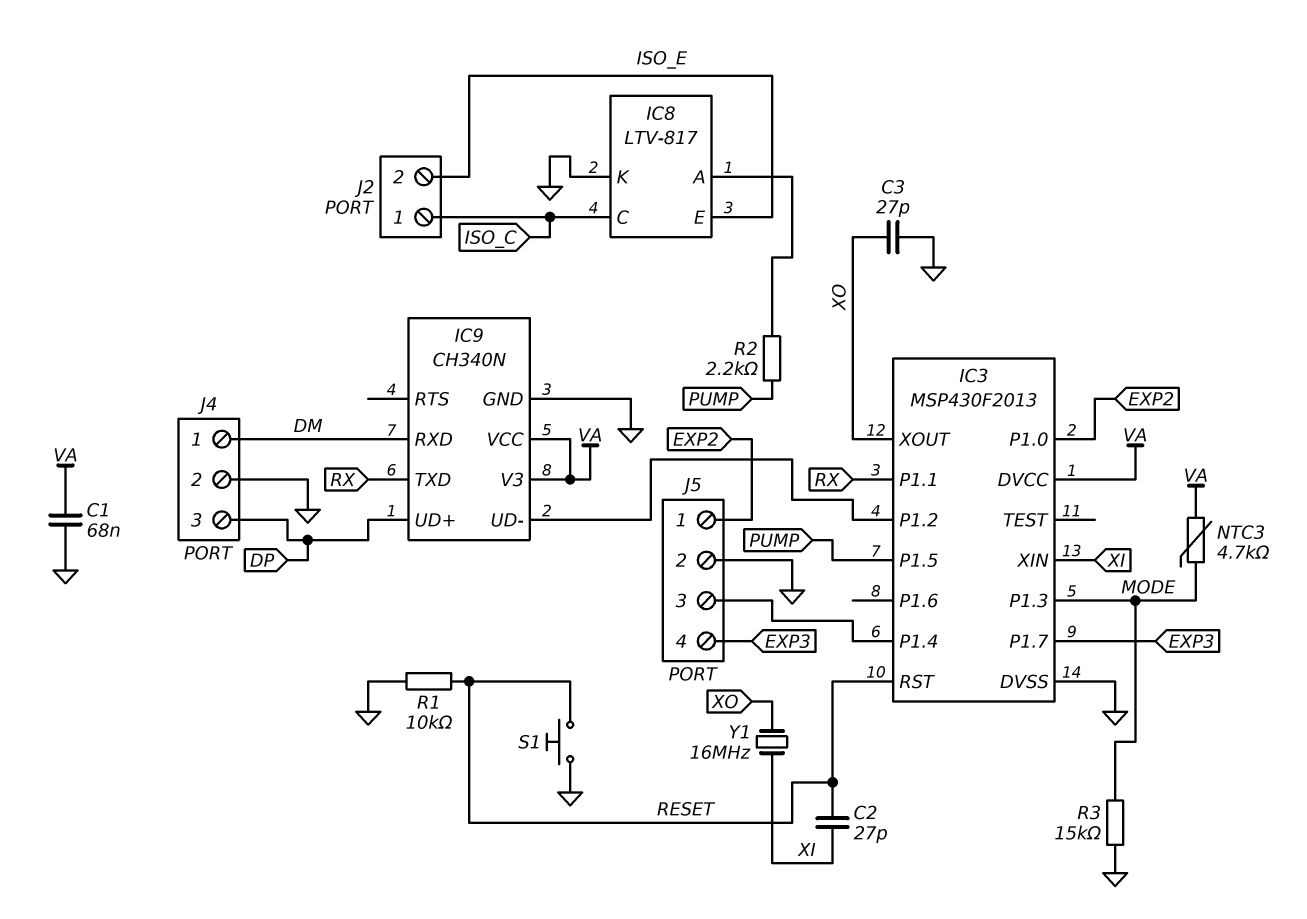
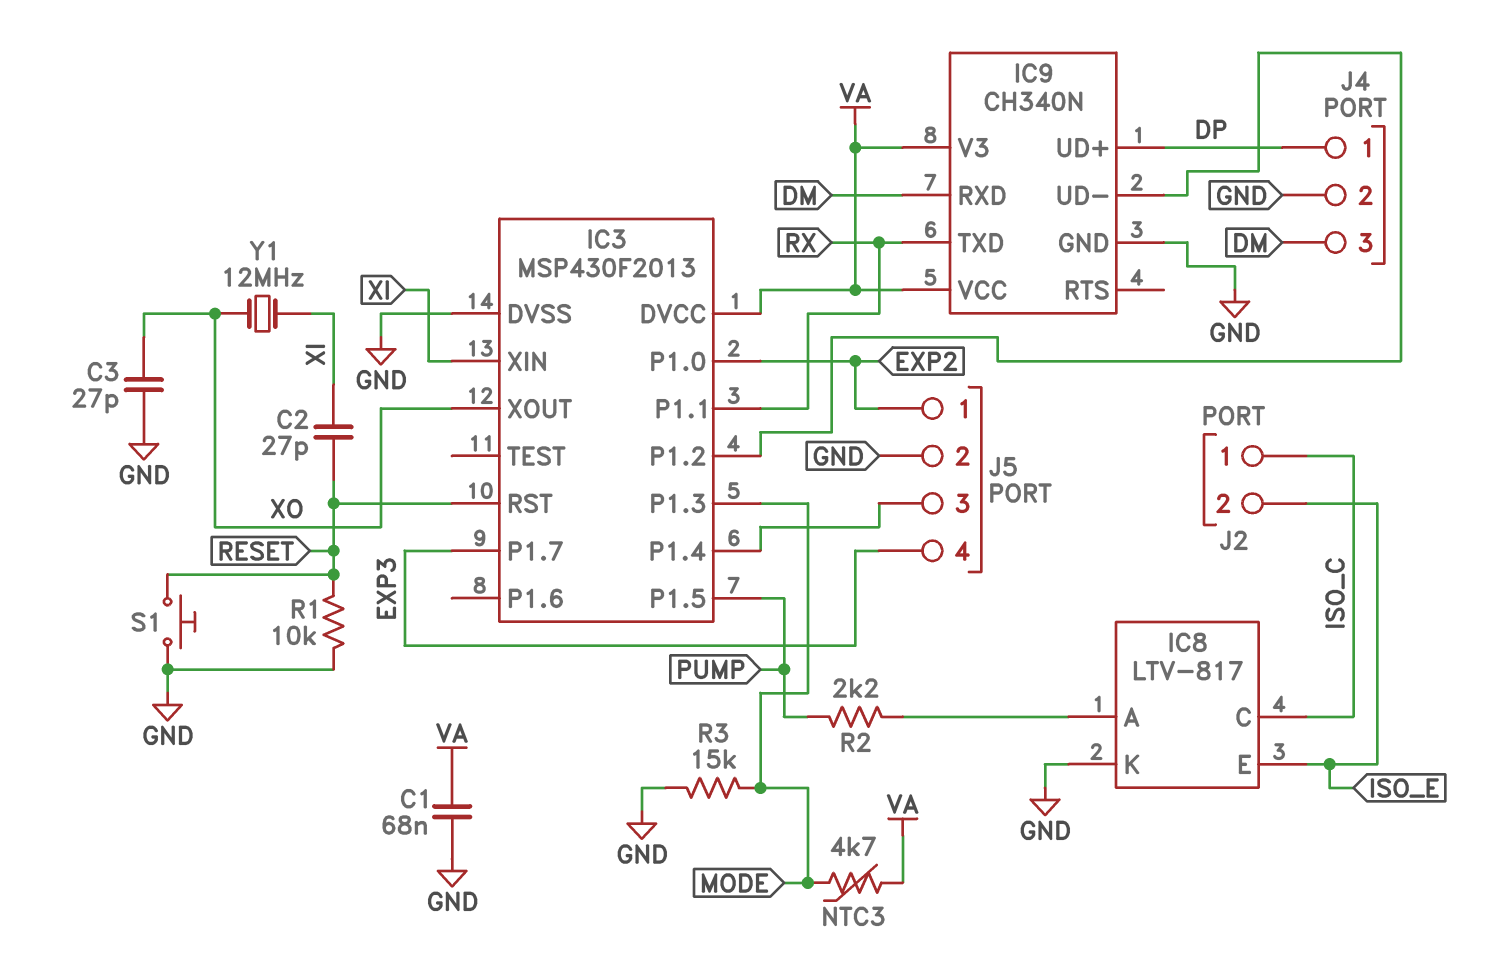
J4 pin 1: DM -> DP
J4 pin 3: DP -> DM
Y1: 16MHz (XI, XO) -> 12MHz (XI, XO)

